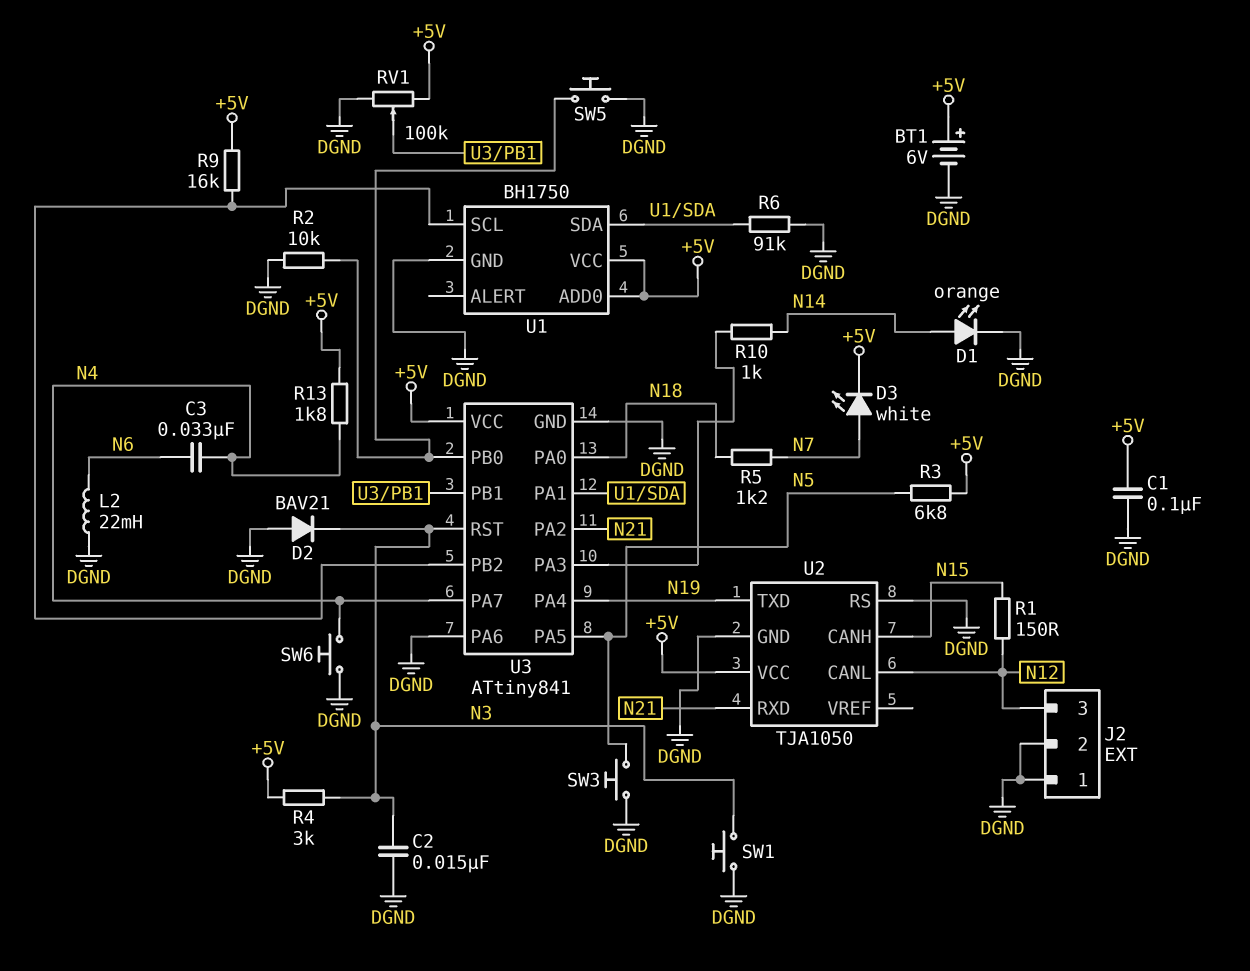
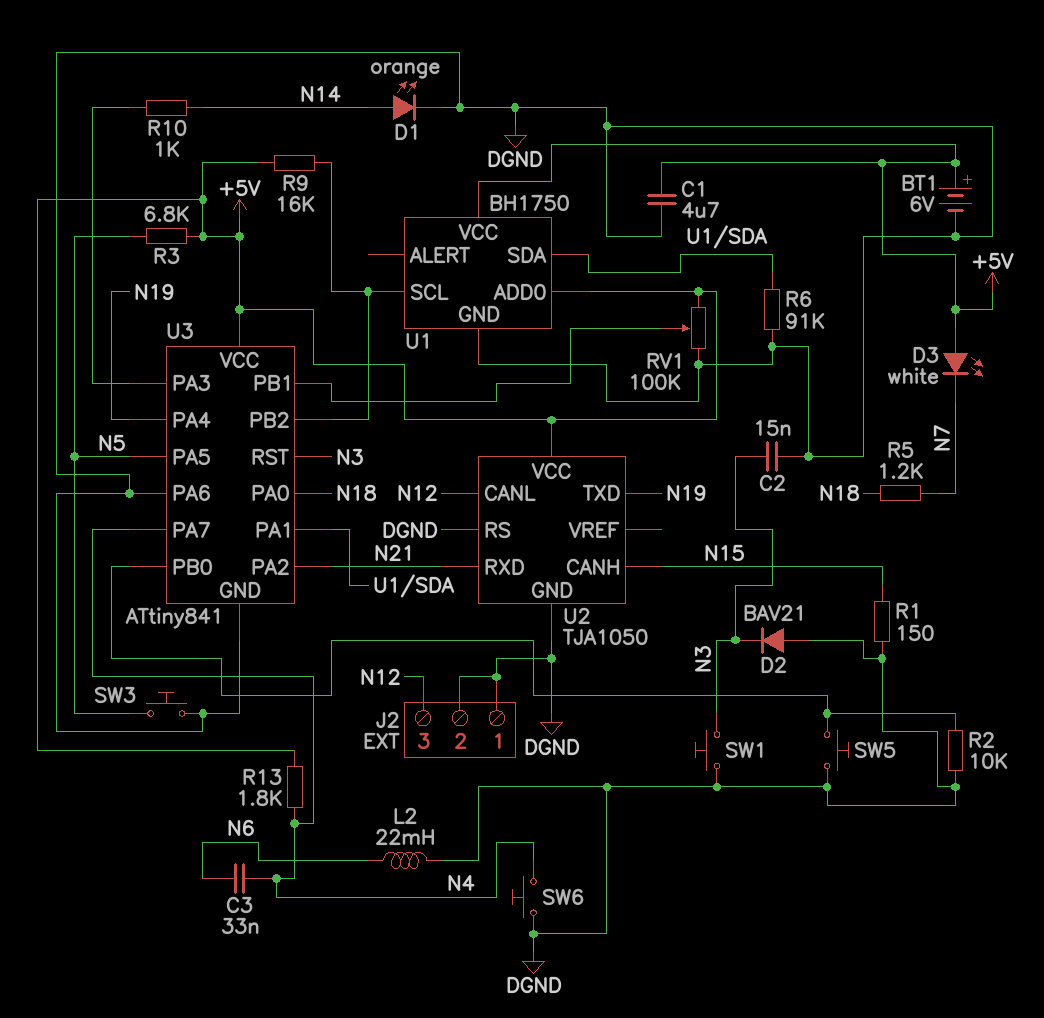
C1: 100nF (+5V, DGND) -> 4.7uF (+5V, DGND)
D3: LED white (A N7, K +5V) -> LED white (A +5V, K N7)
R1: 150 (N12, N15) -> 150 (DGND, N15)
R4: 3k (+5V, N3) -> none

